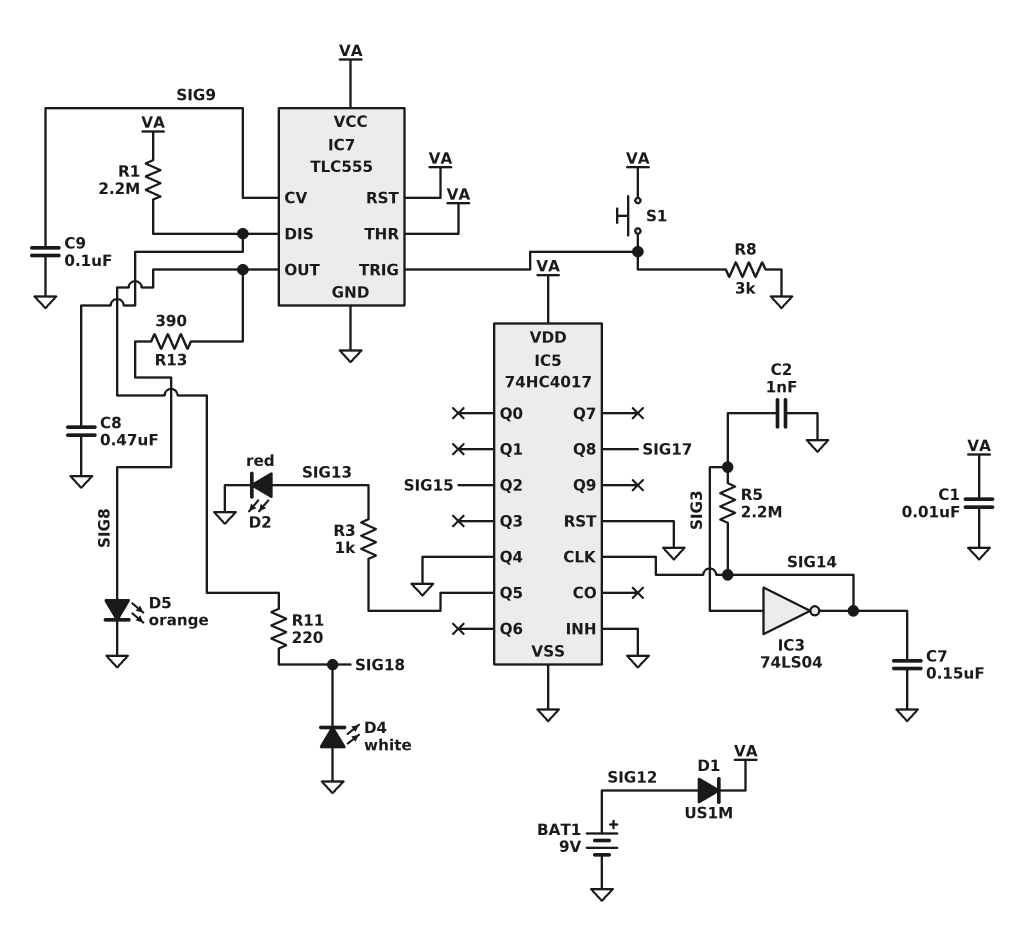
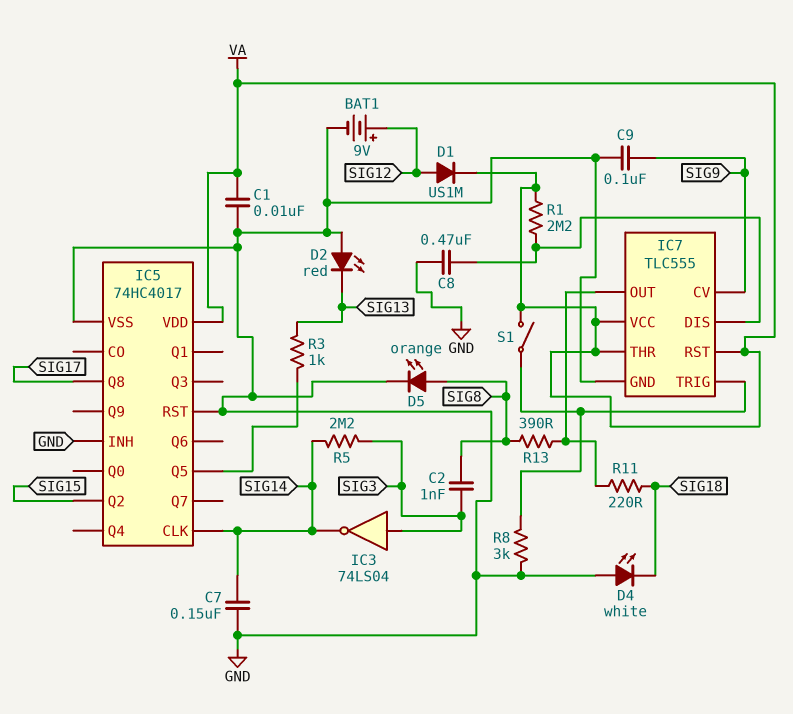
C2: 1nF (GND, SIG3) -> 1nF (SIG3, SIG8)
D2: LED red (A SIG13, K GND) -> LED red (A GND, K SIG13)
IC5 pin Q4: GND -> none
S1: button (IC7/TRIG, VA) -> switch (IC7/TRIG, VA)

